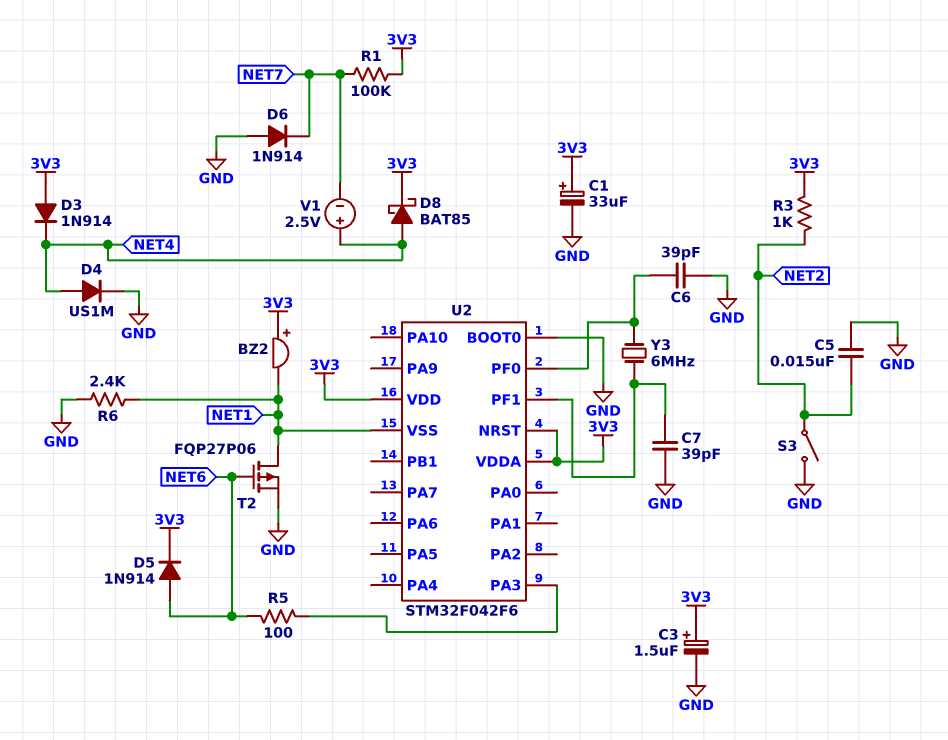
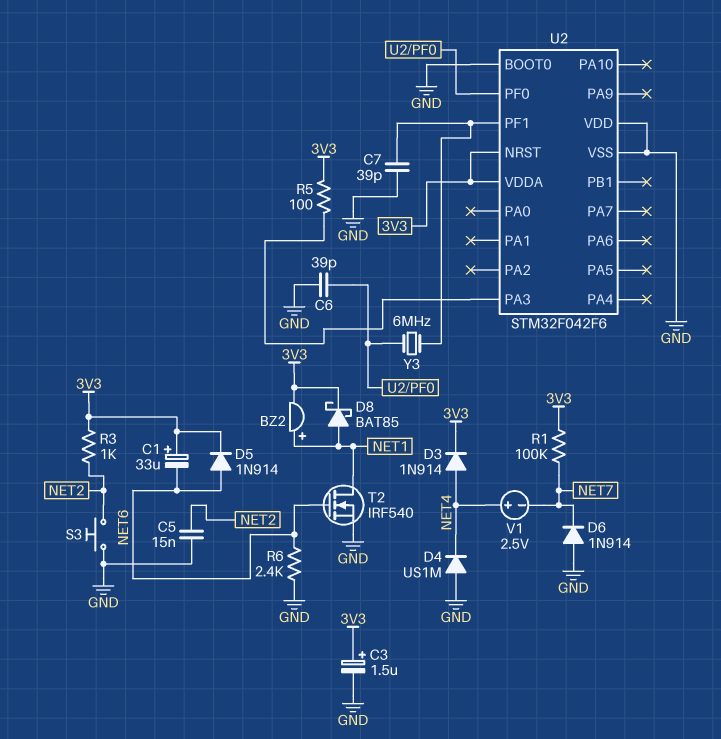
BZ2: buzzer (plus 3V3, minus NET1) -> buzzer (plus NET1, minus 3V3)
C1: 33uF (plus 3V3, minus GND) -> 33uF (plus 3V3, minus NET6)
D3: diode 1N914 (A 3V3, K NET4) -> diode 1N914 (A NET4, K 3V3)
D4: diode US1M (A NET4, K GND) -> diode US1M (A GND, K NET4)
D8: schottky BAT85 (A NET4, K 3V3) -> schottky BAT85 (A NET1, K 3V3)
R5: 100 (NET6, U2/PA3) -> 100 (3V3, U2/PA3)
R6: 2.4k (GND, NET1) -> 2.4k (GND, NET6)
S3: switch (GND, NET2) -> button (GND, NET2)
T2: PMOS FQP27P06 (G NET6, D NET1, S GND) -> NMOS IRF540 (G NET6, D NET1, S GND)
U2 pin VDD: 3V3 -> GND
U2 pin VSS: NET1 -> GND

